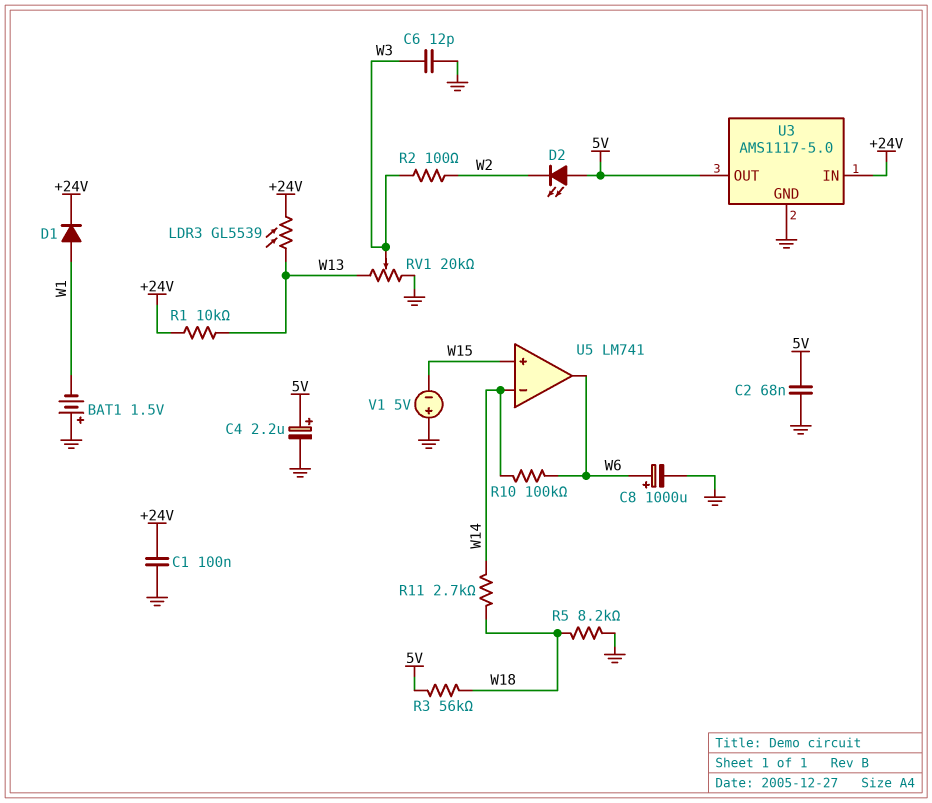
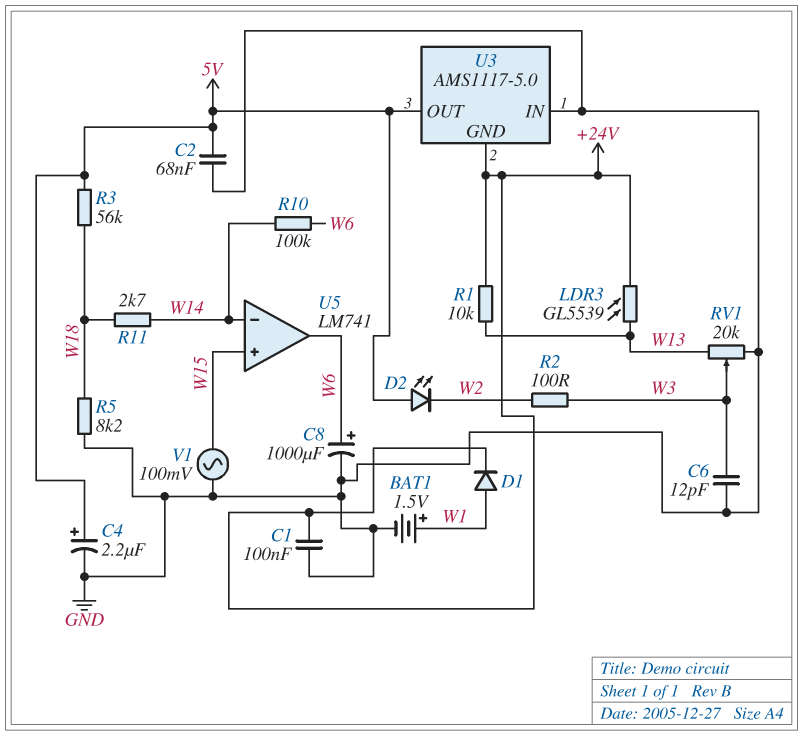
BAT1: 1.5V (plus GND, minus W1) -> 1.5V (plus W1, minus GND)
U3 pin GND: GND -> +24V
U3 pin IN: +24V -> GND
V1: 5V (plus GND, minus W15) -> AC 100mV (GND, W15)

